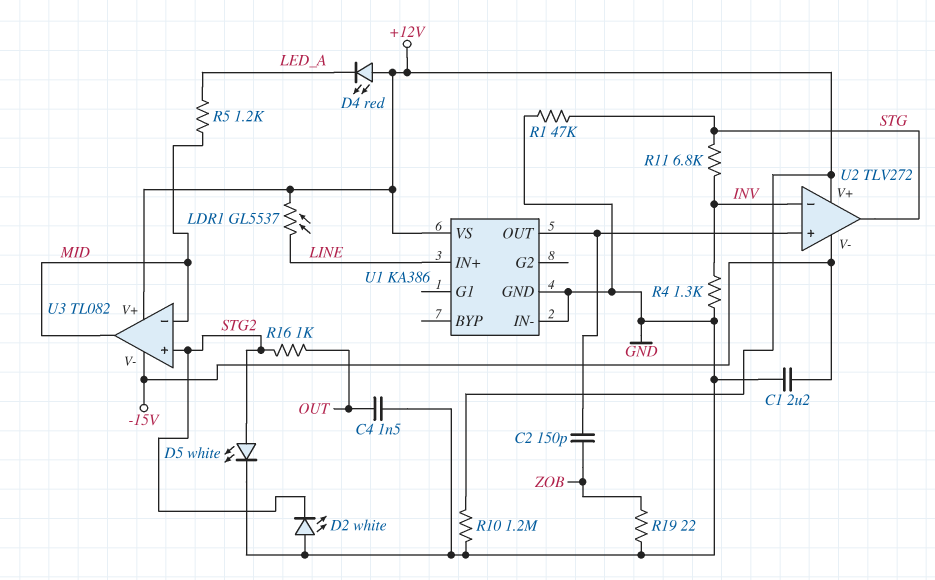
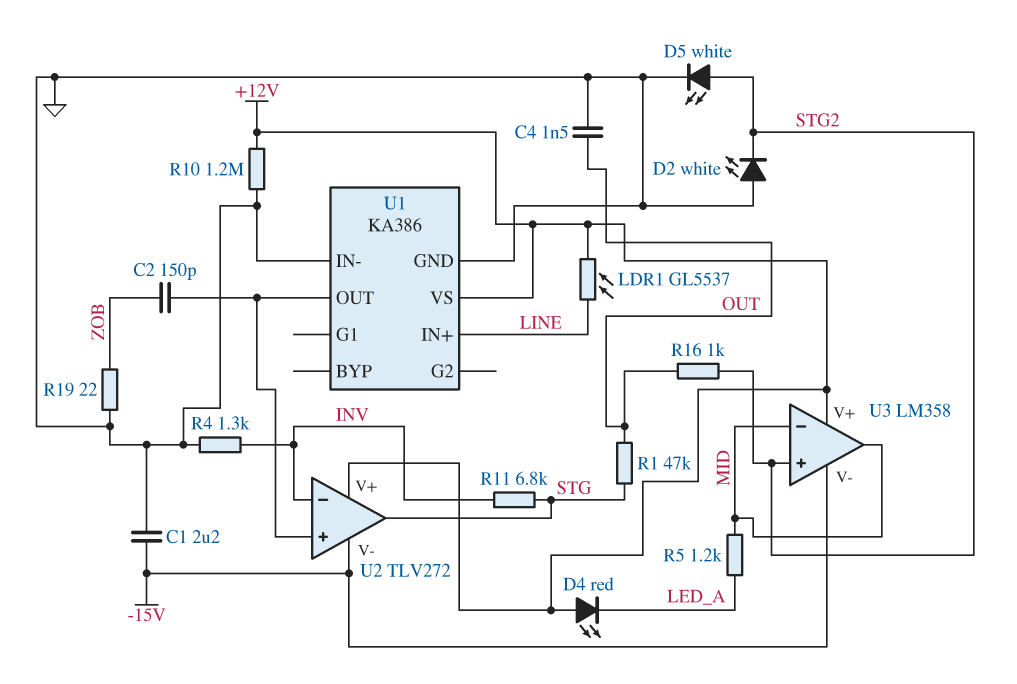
R1: 47k (GND, STG) -> 47k (OUT, STG)
U3: TL082 -> LM358

